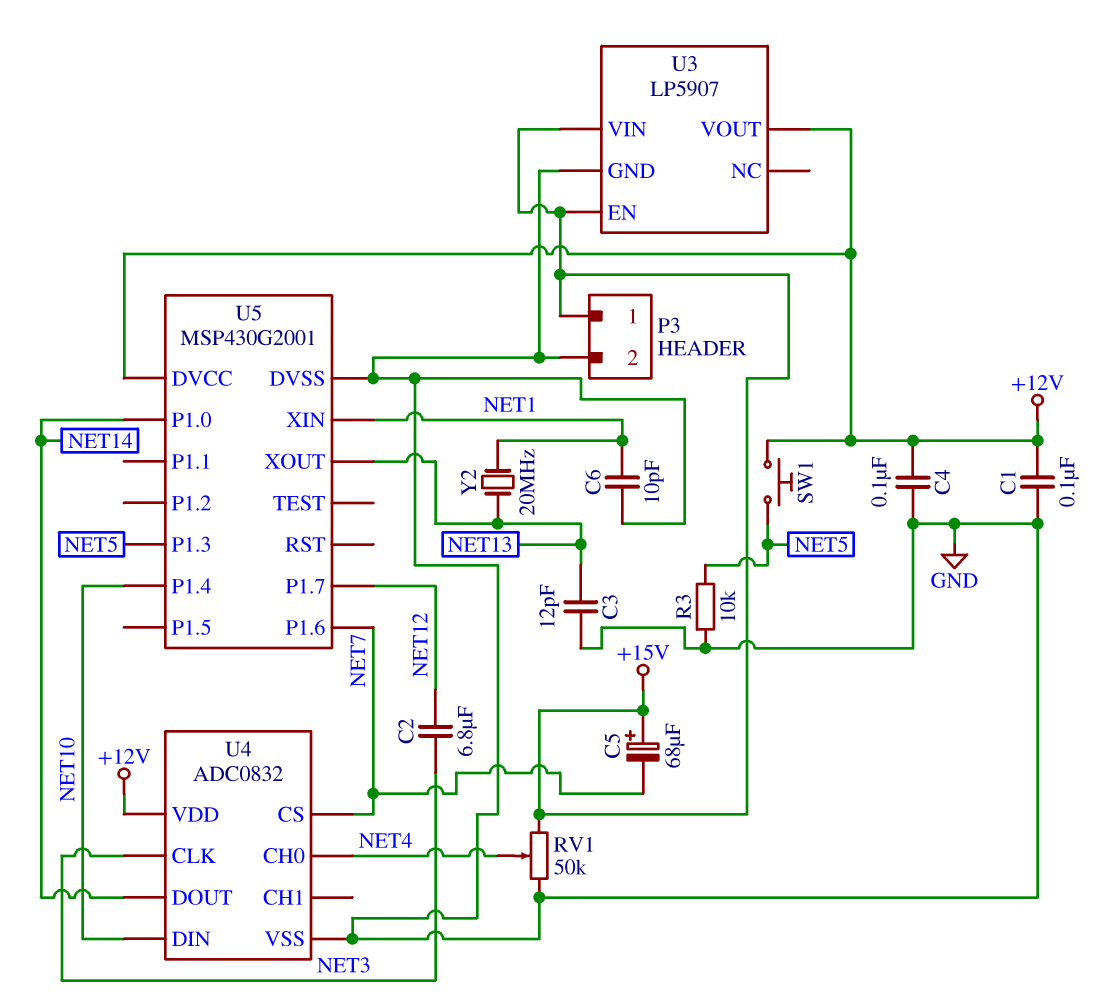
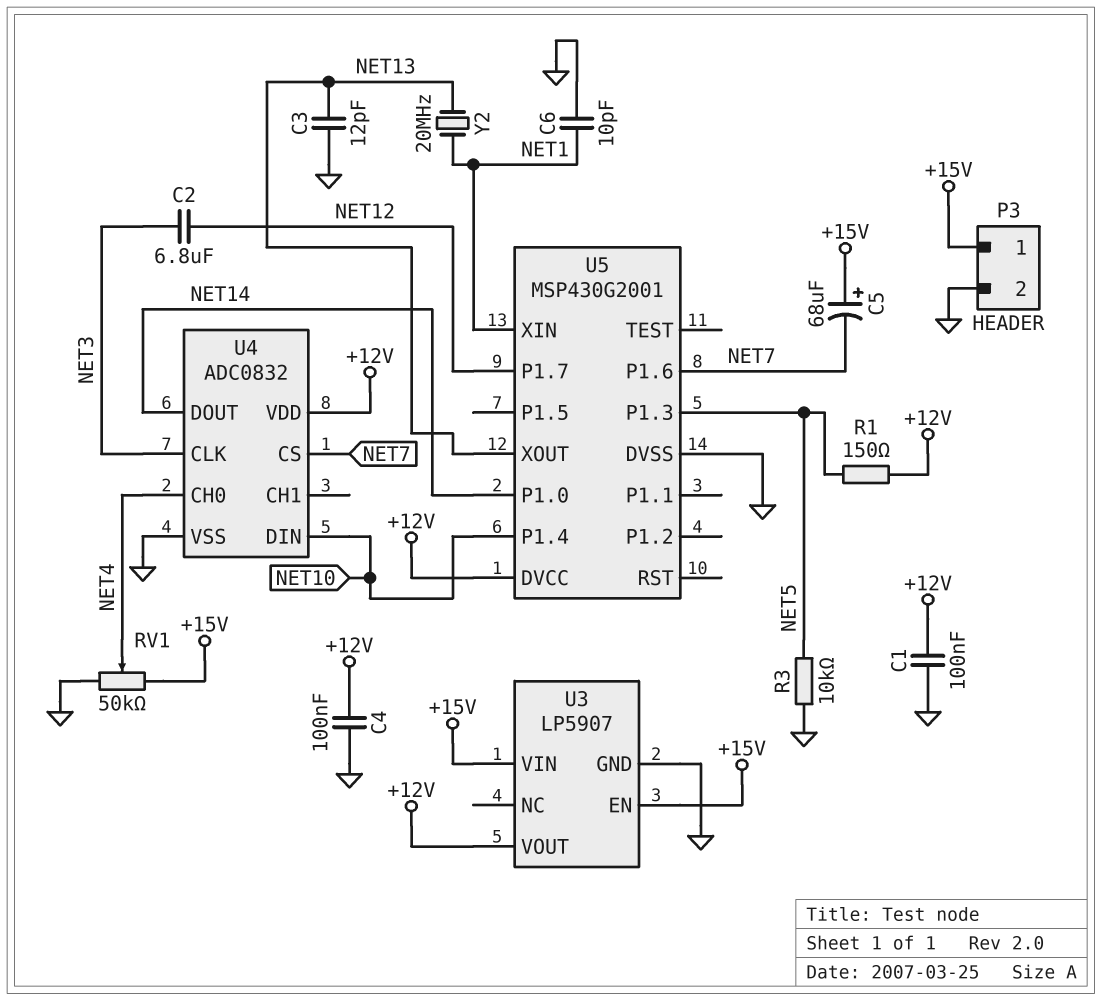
R1: none -> 150 (+12V, NET5)
SW1: button (+12V, NET5) -> none

